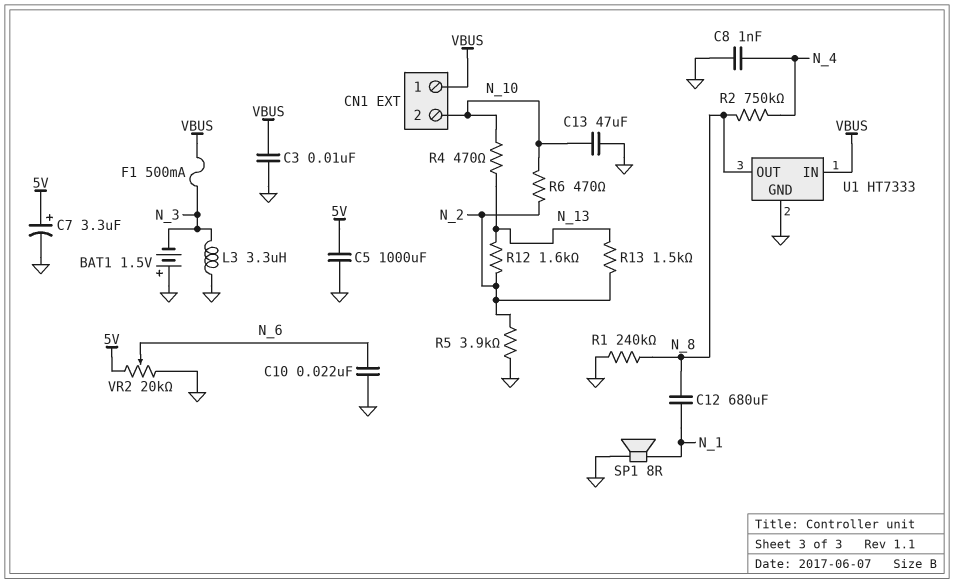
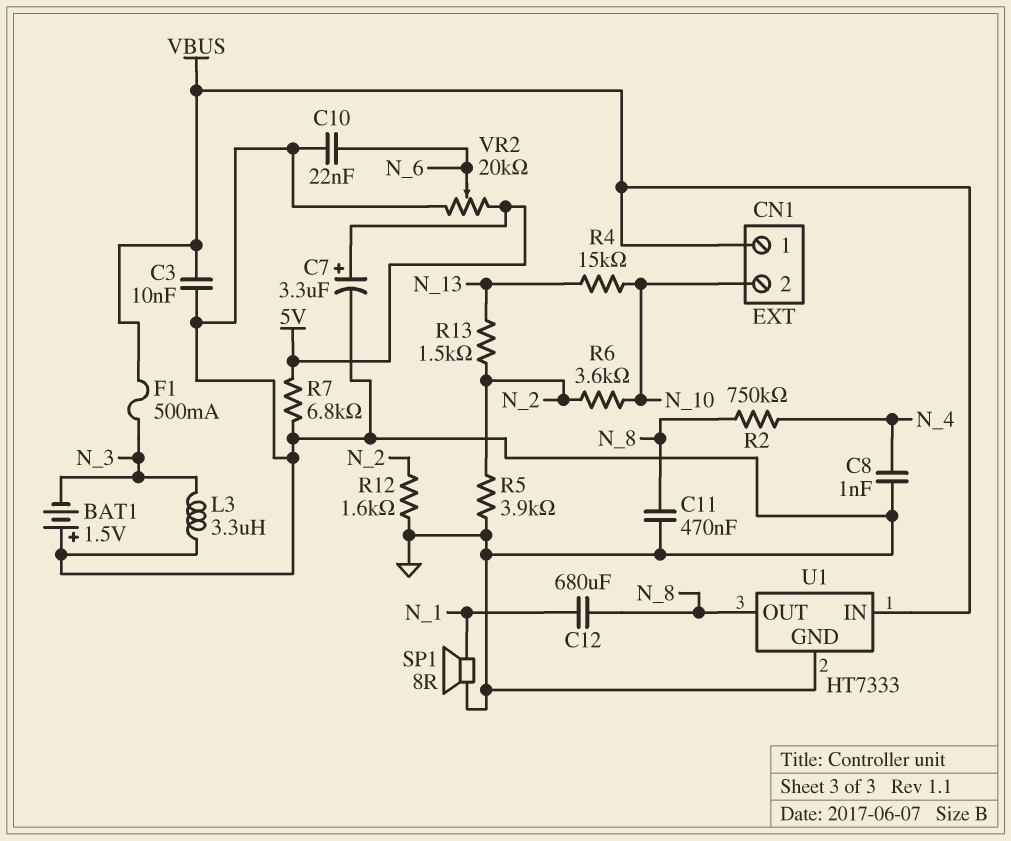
C5: 1000uF (5V, GND) -> none
C11: none -> 470nF (GND, N_8)
C13: 47uF (GND, N_10) -> none
R1: 240k (GND, N_8) -> none
R4: 470 (N_10, N_13) -> 15k (N_10, N_13)
R6: 470 (N_2, N_10) -> 3.6k (N_2, N_10)
R7: none -> 6.8k (5V, GND)
R12: 1.6k (N_2, N_13) -> 1.6k (GND, N_2)

